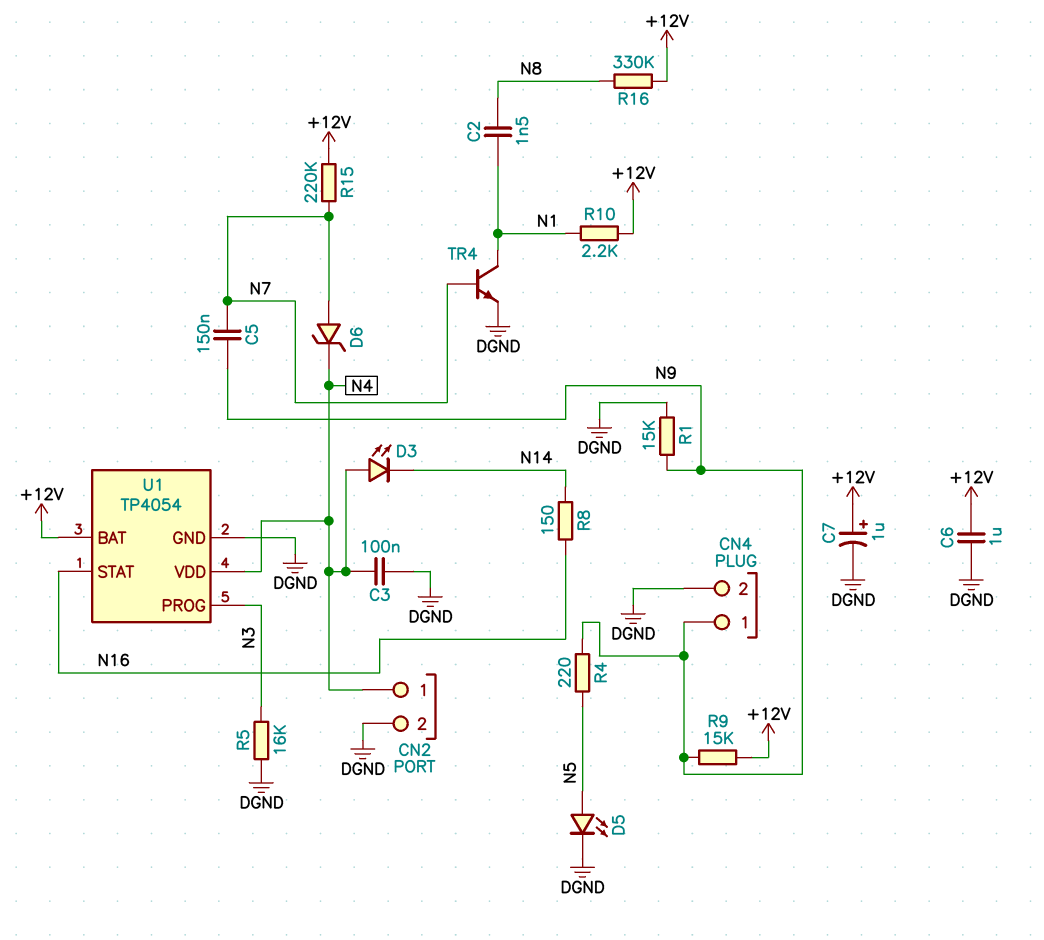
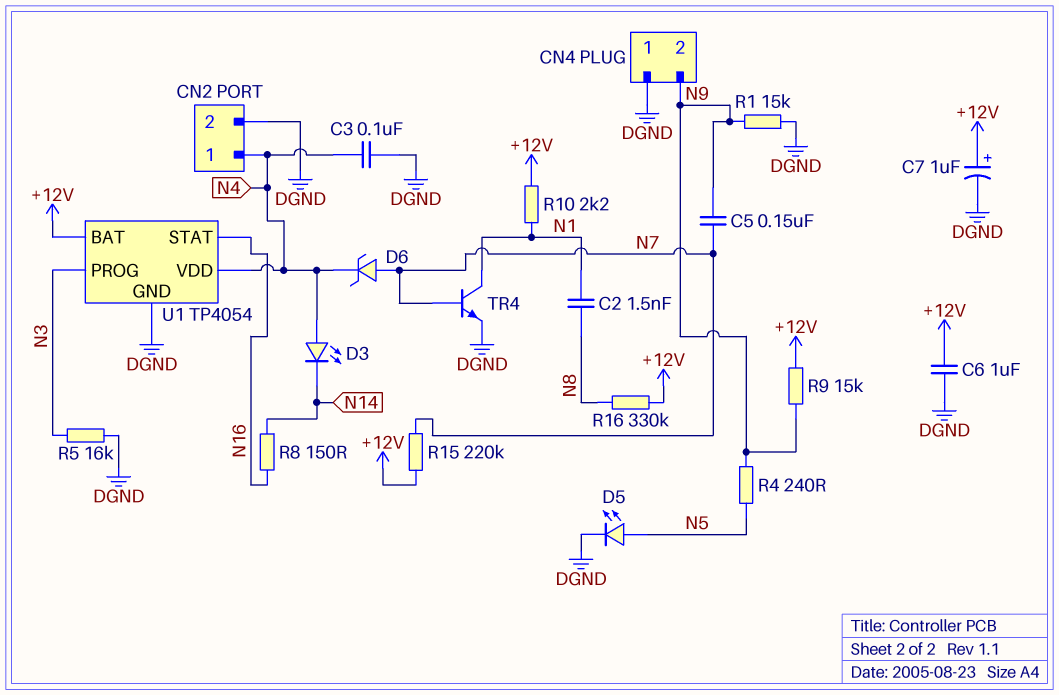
CN4 pin 1: N9 -> DGND
CN4 pin 2: DGND -> N9
R4: 220 (N5, N9) -> 240 (N5, N9)

